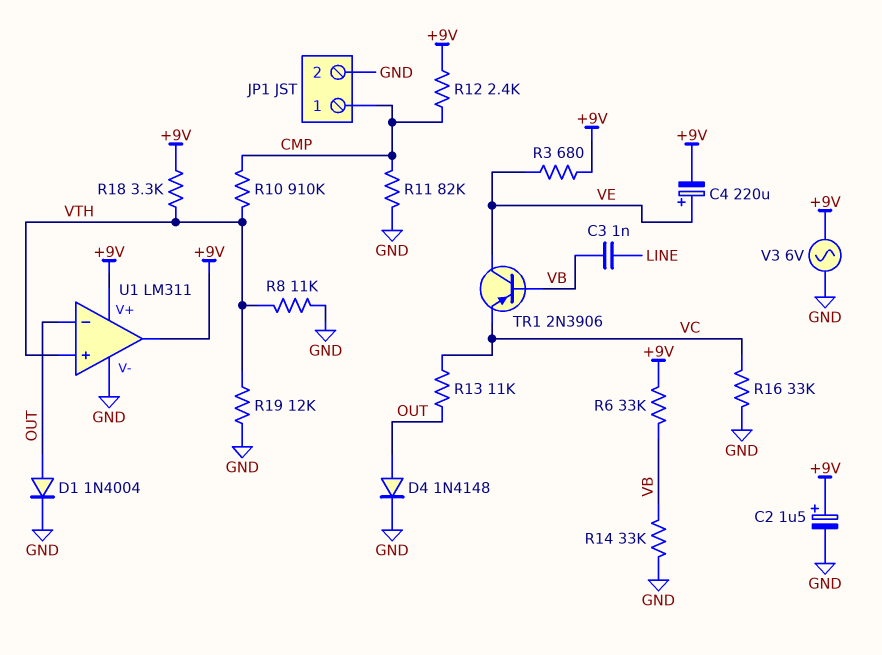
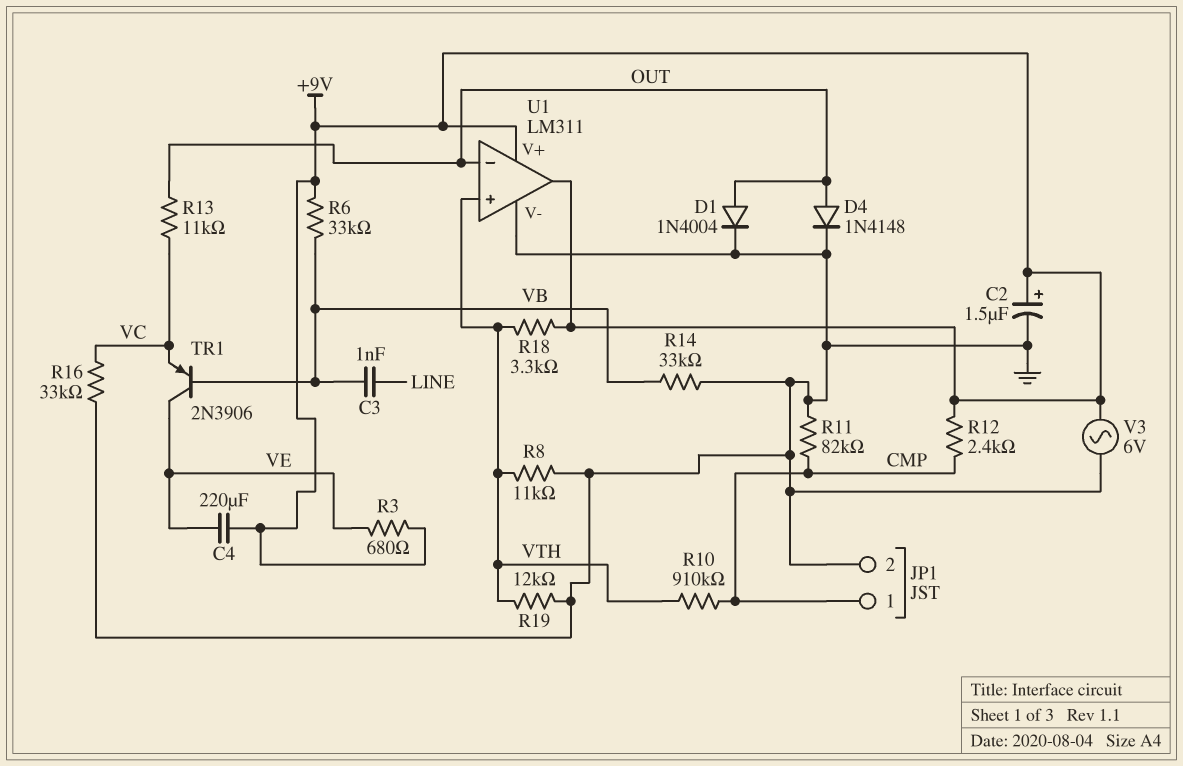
C4: 220uF (plus VE, minus +9V) -> 220uF (+9V, VE)

